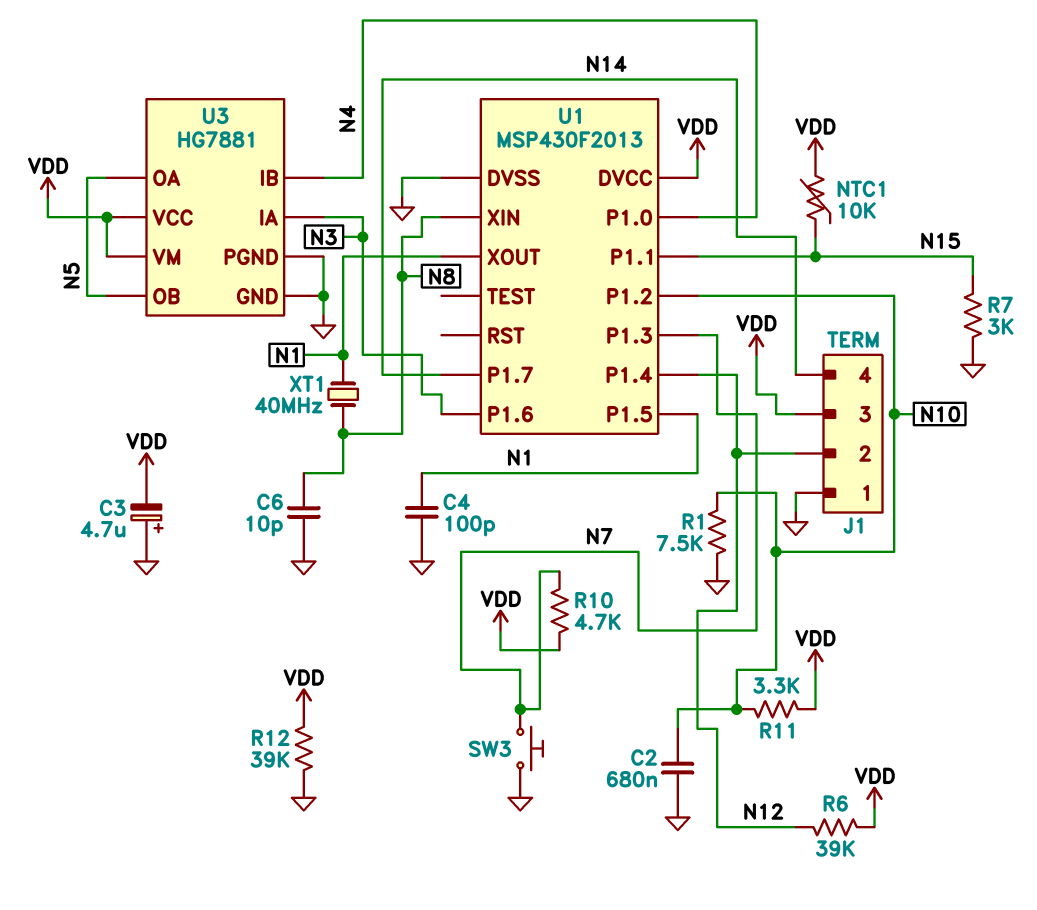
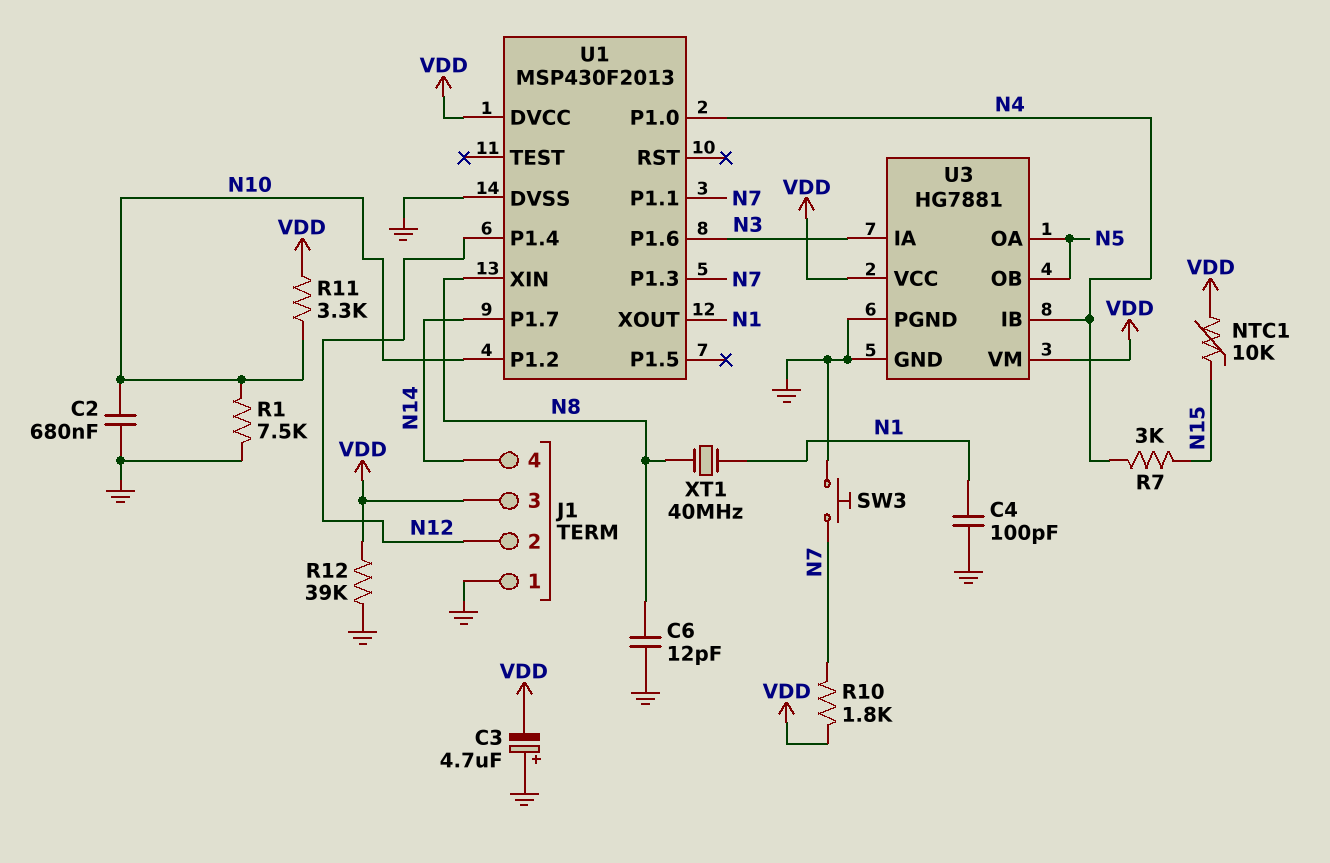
C6: 10pF (GND, N8) -> 12pF (GND, N8)
R6: 39k (N12, VDD) -> none
R7: 3k (GND, N15) -> 3k (N4, N15)
R10: 4.7k (N7, VDD) -> 1.8k (N7, VDD)
U1 pin P1.1: N15 -> N7
U1 pin P1.5: N1 -> none

